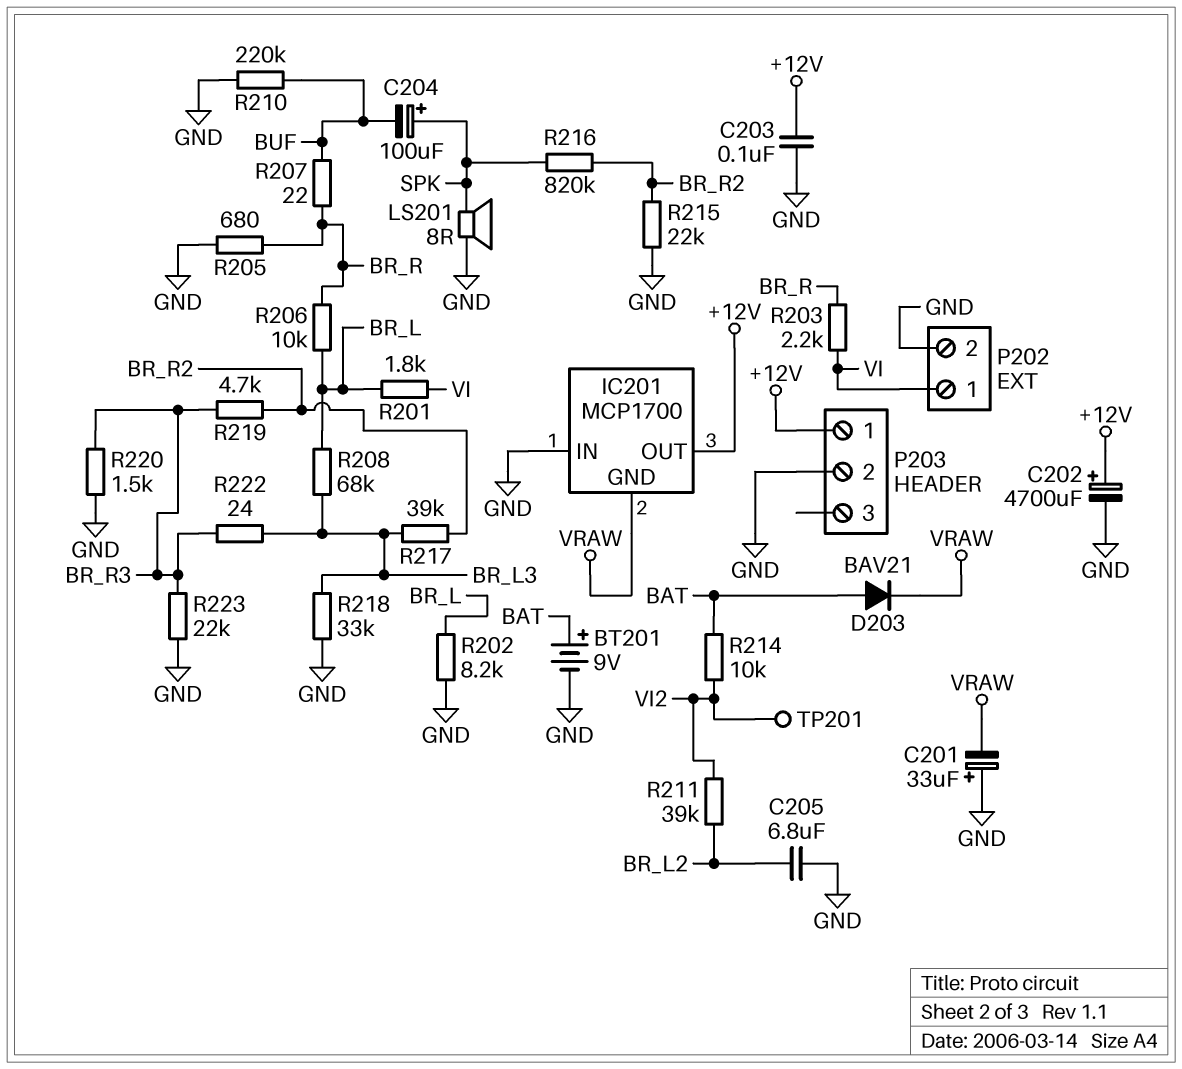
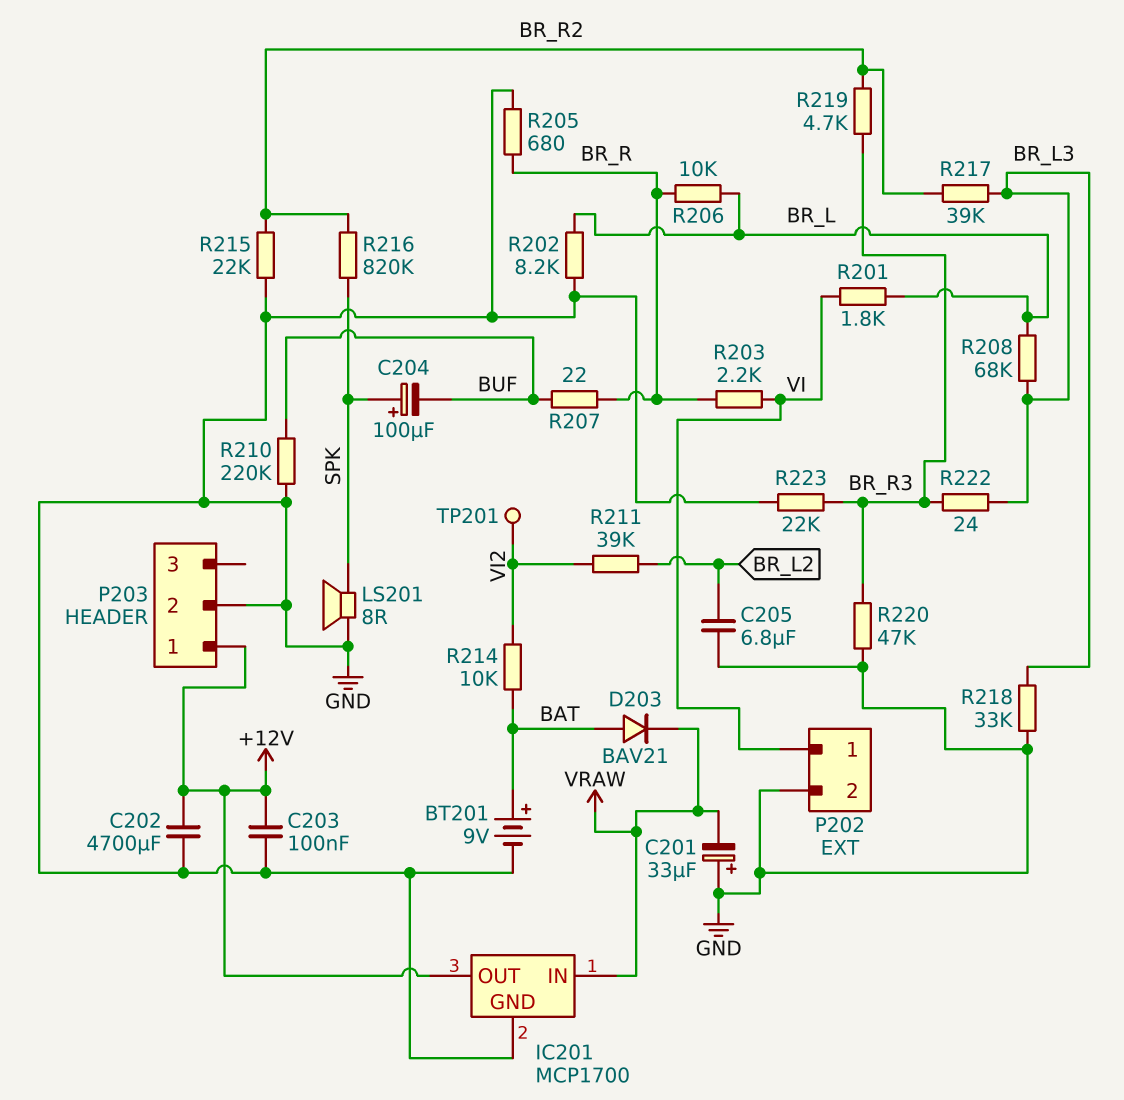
C202: 4700uF (plus +12V, minus GND) -> 4700uF (+12V, GND)
IC201 pin GND: VRAW -> GND
IC201 pin IN: GND -> VRAW
R220: 1.5k (BR_R3, GND) -> 47k (BR_R3, GND)

